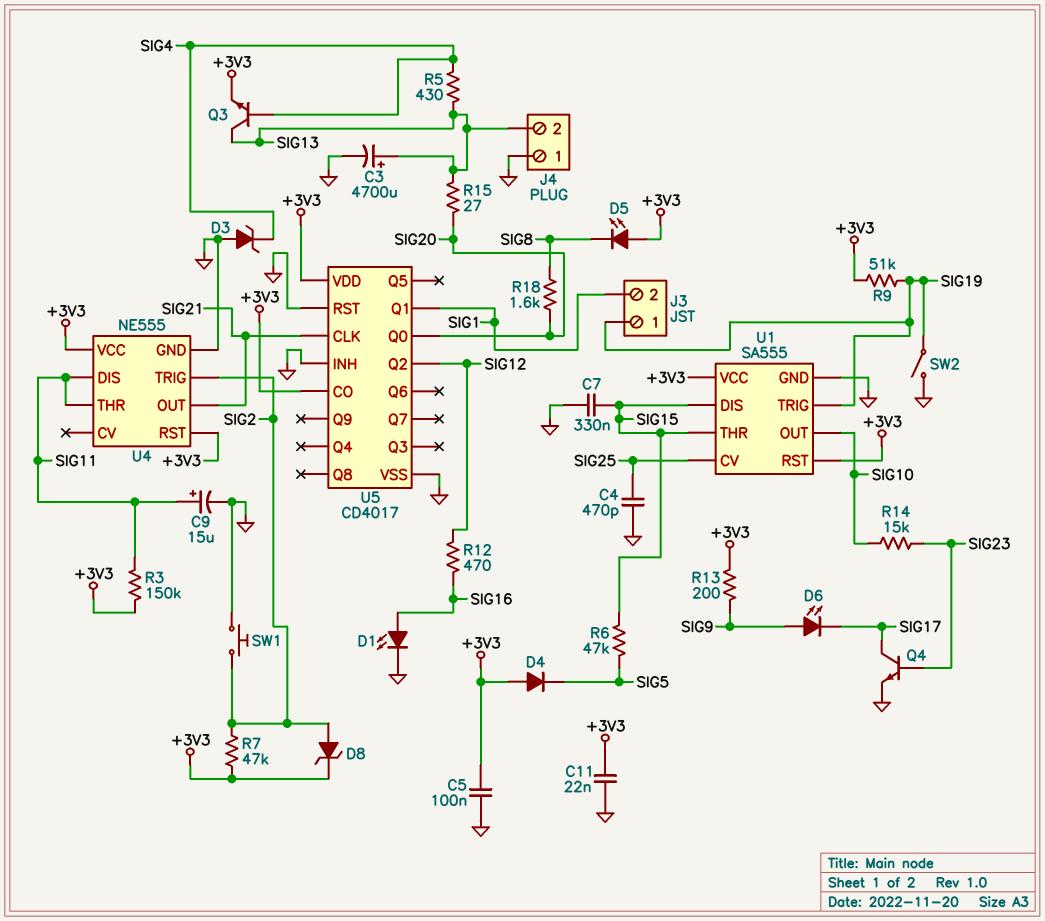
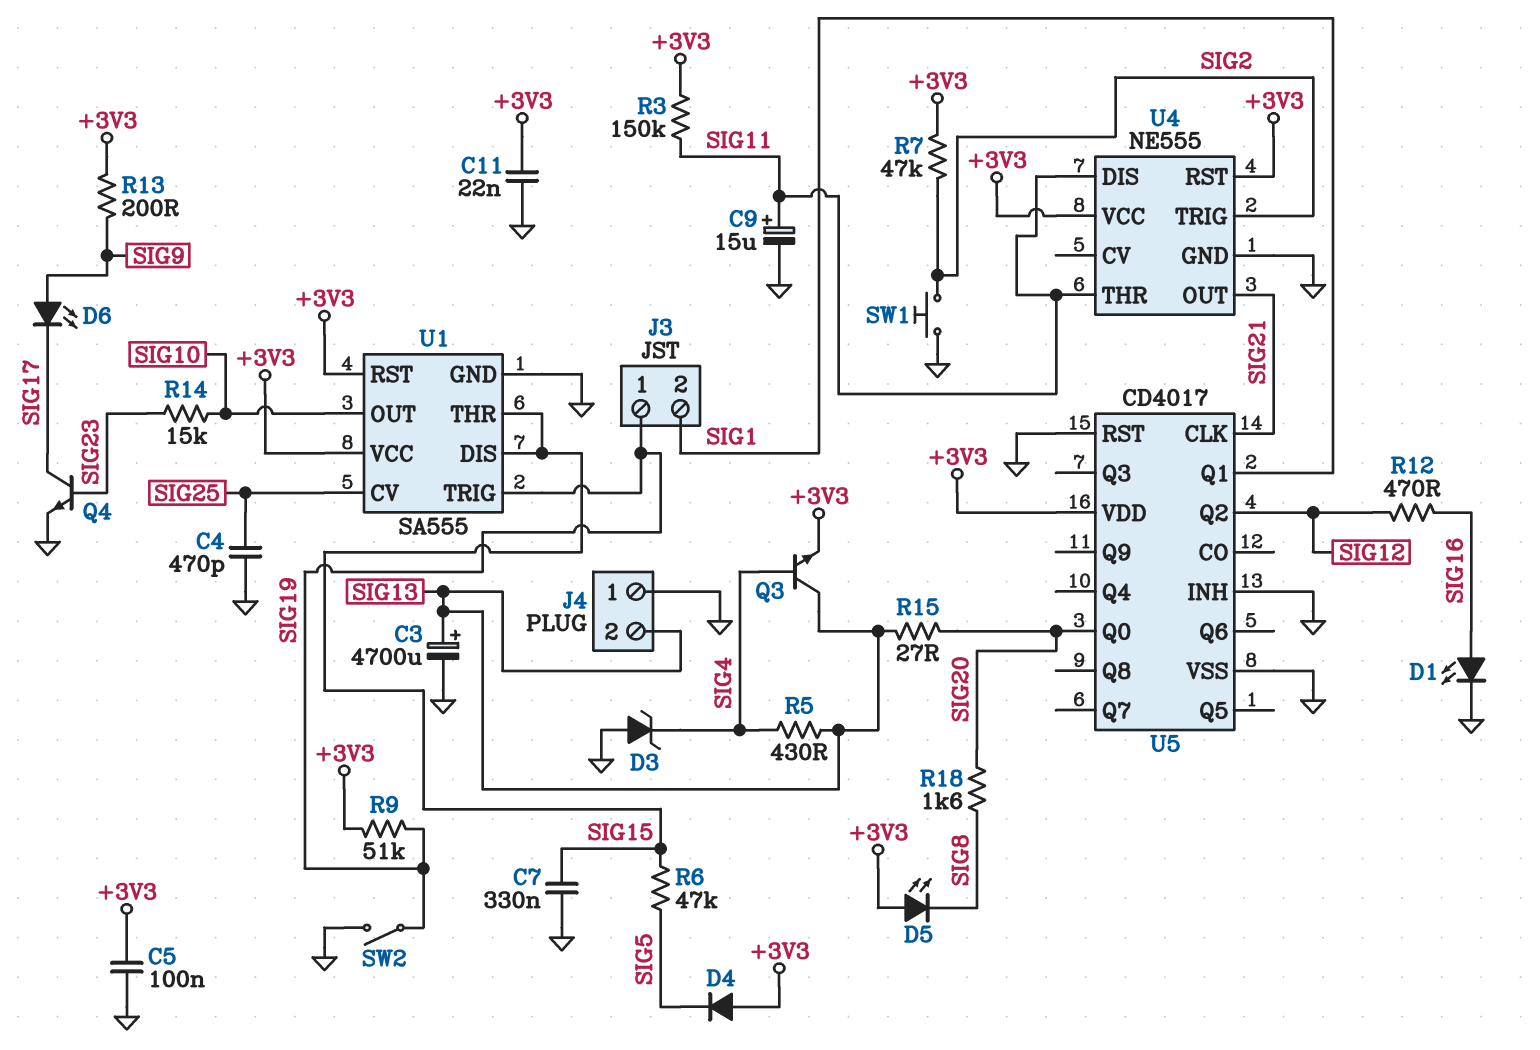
D8: zener (A SIG2, K +3V3) -> none
U5 pin CO: +3V3 -> none

